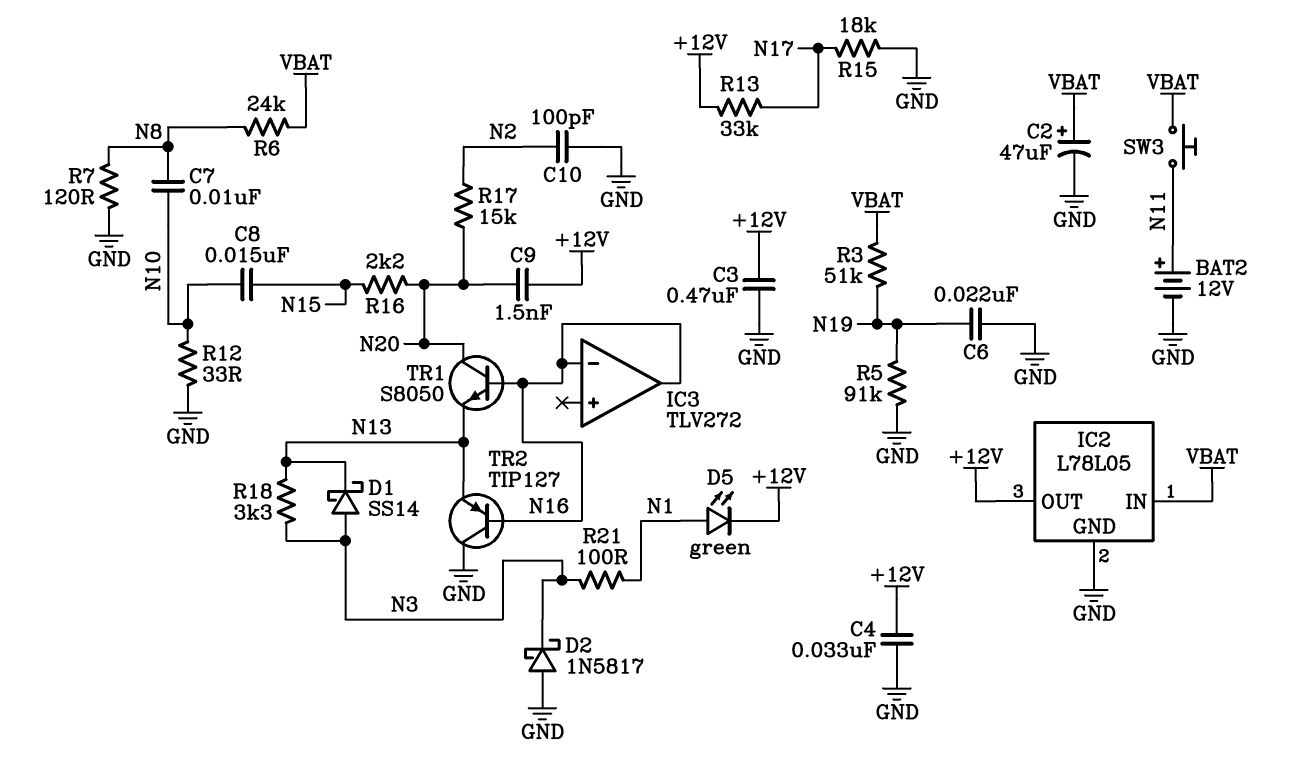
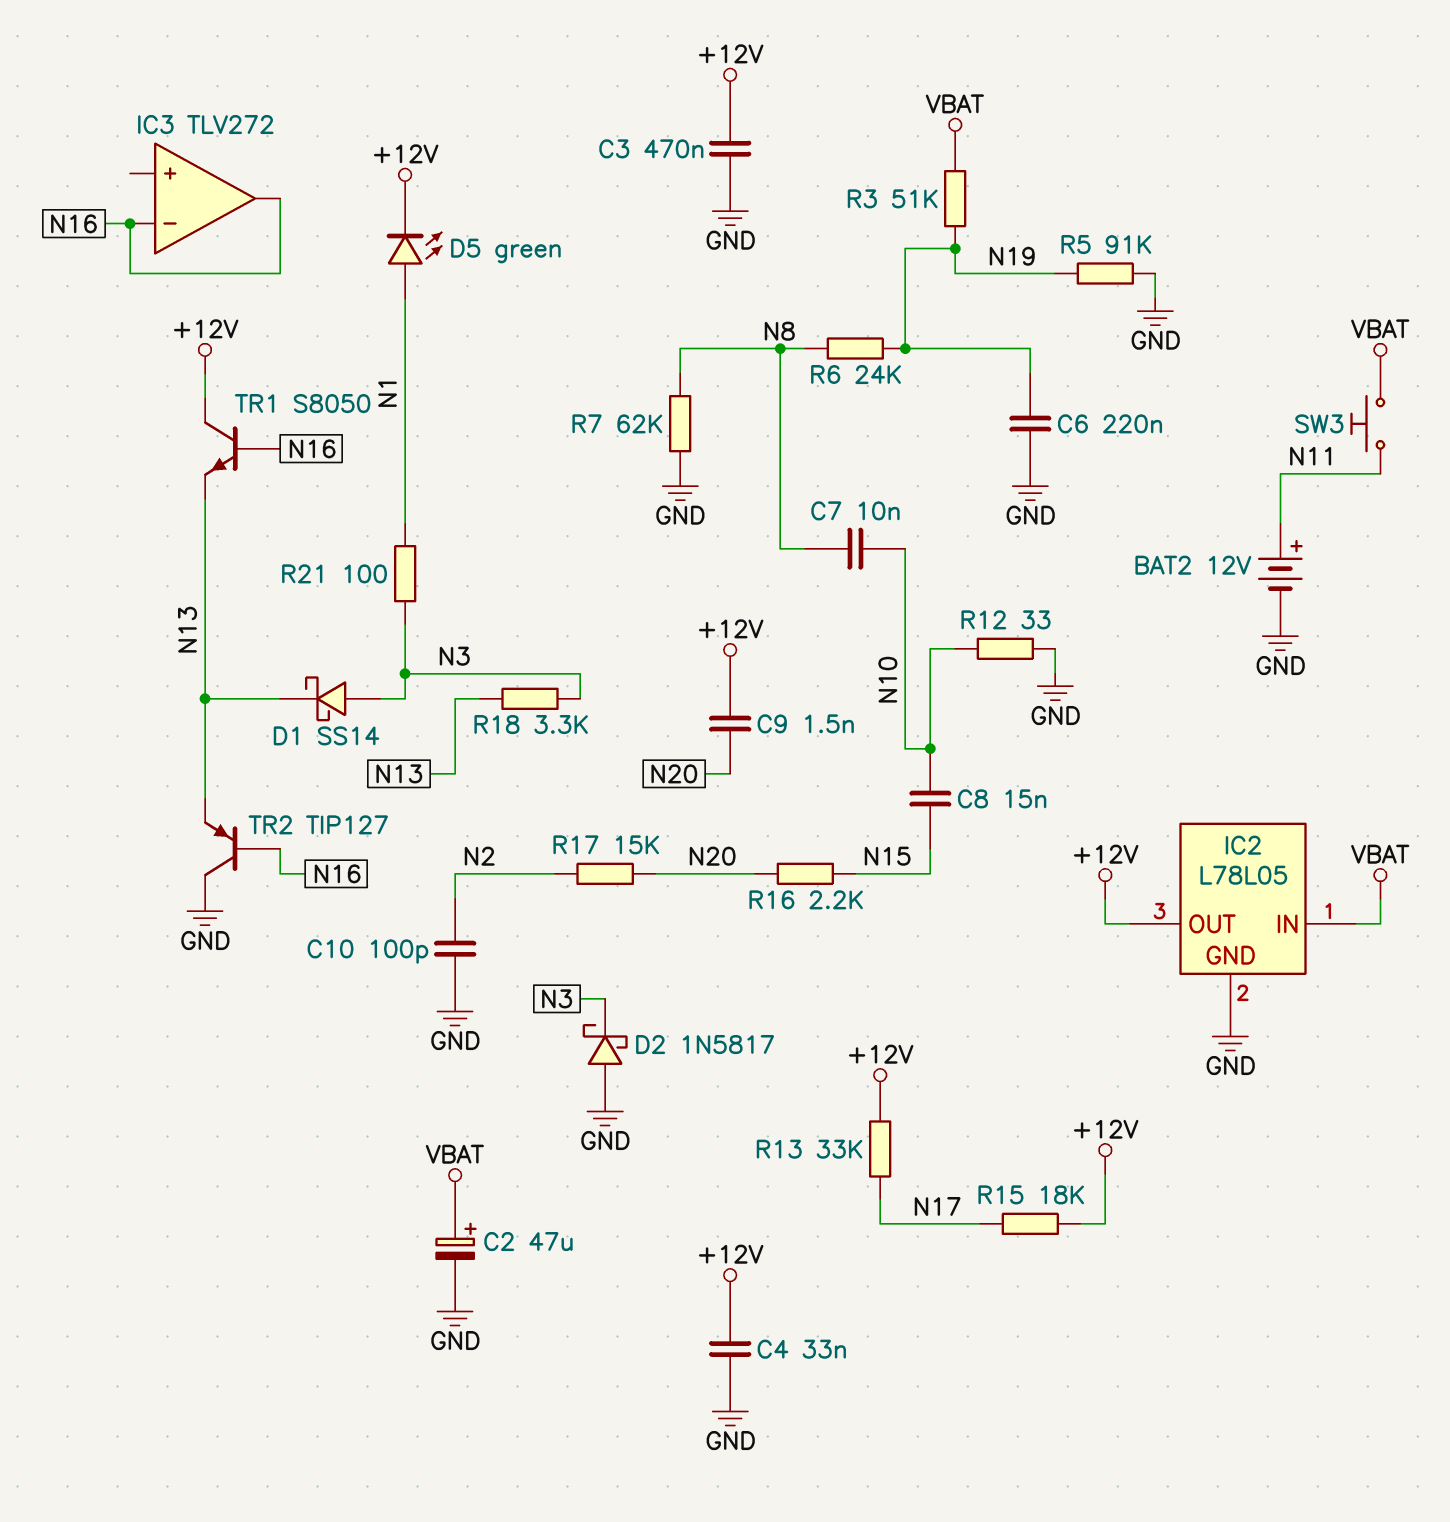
C6: 22nF (GND, N19) -> 220nF (GND, N19)
R6: 24k (N8, VBAT) -> 24k (N8, N19)
R7: 120 (GND, N8) -> 62k (GND, N8)
R15: 18k (GND, N17) -> 18k (+12V, N17)
TR1: NPN S8050 (B N16, C N20, E N13) -> NPN S8050 (B N16, C +12V, E N13)

